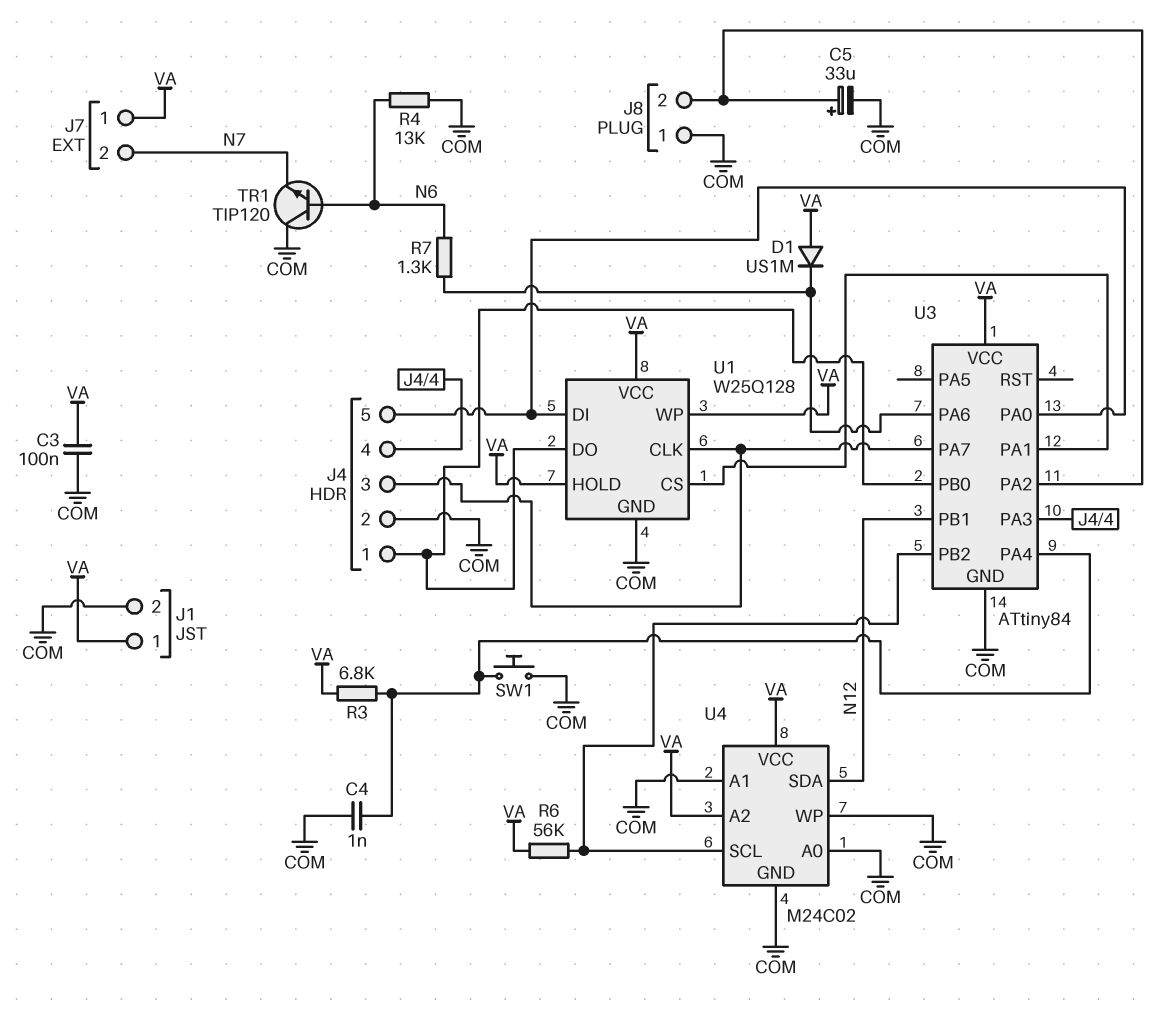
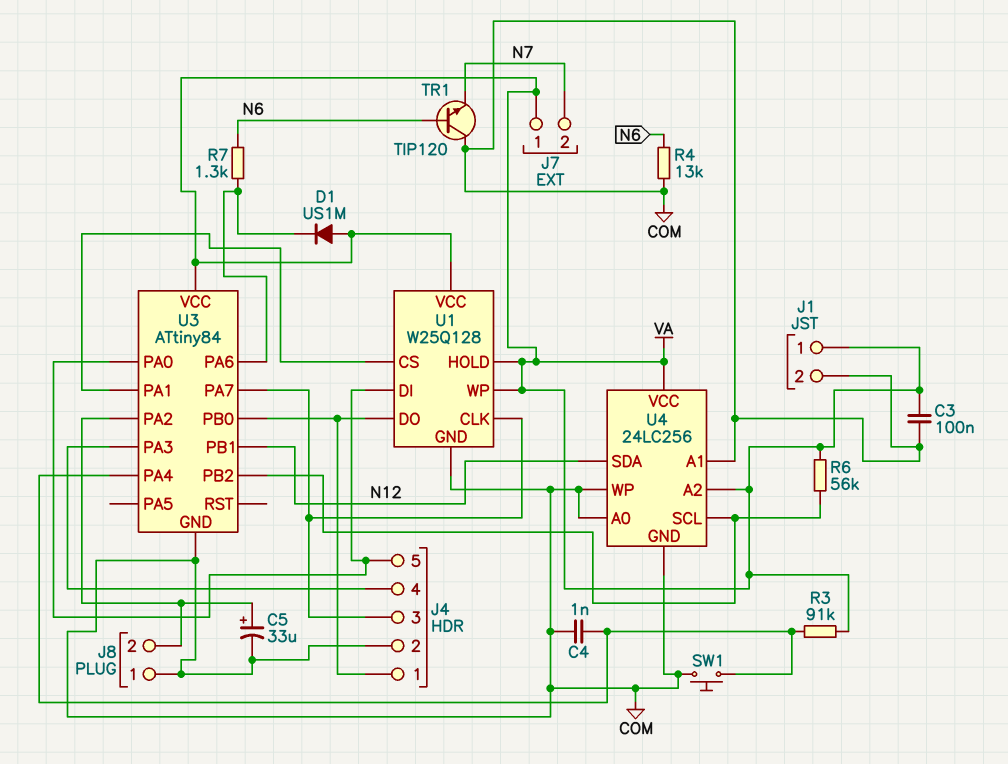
R3: 6.8k (U3/PA4, VA) -> 91k (U3/PA4, VA)
U4: M24C02 -> 24LC256

